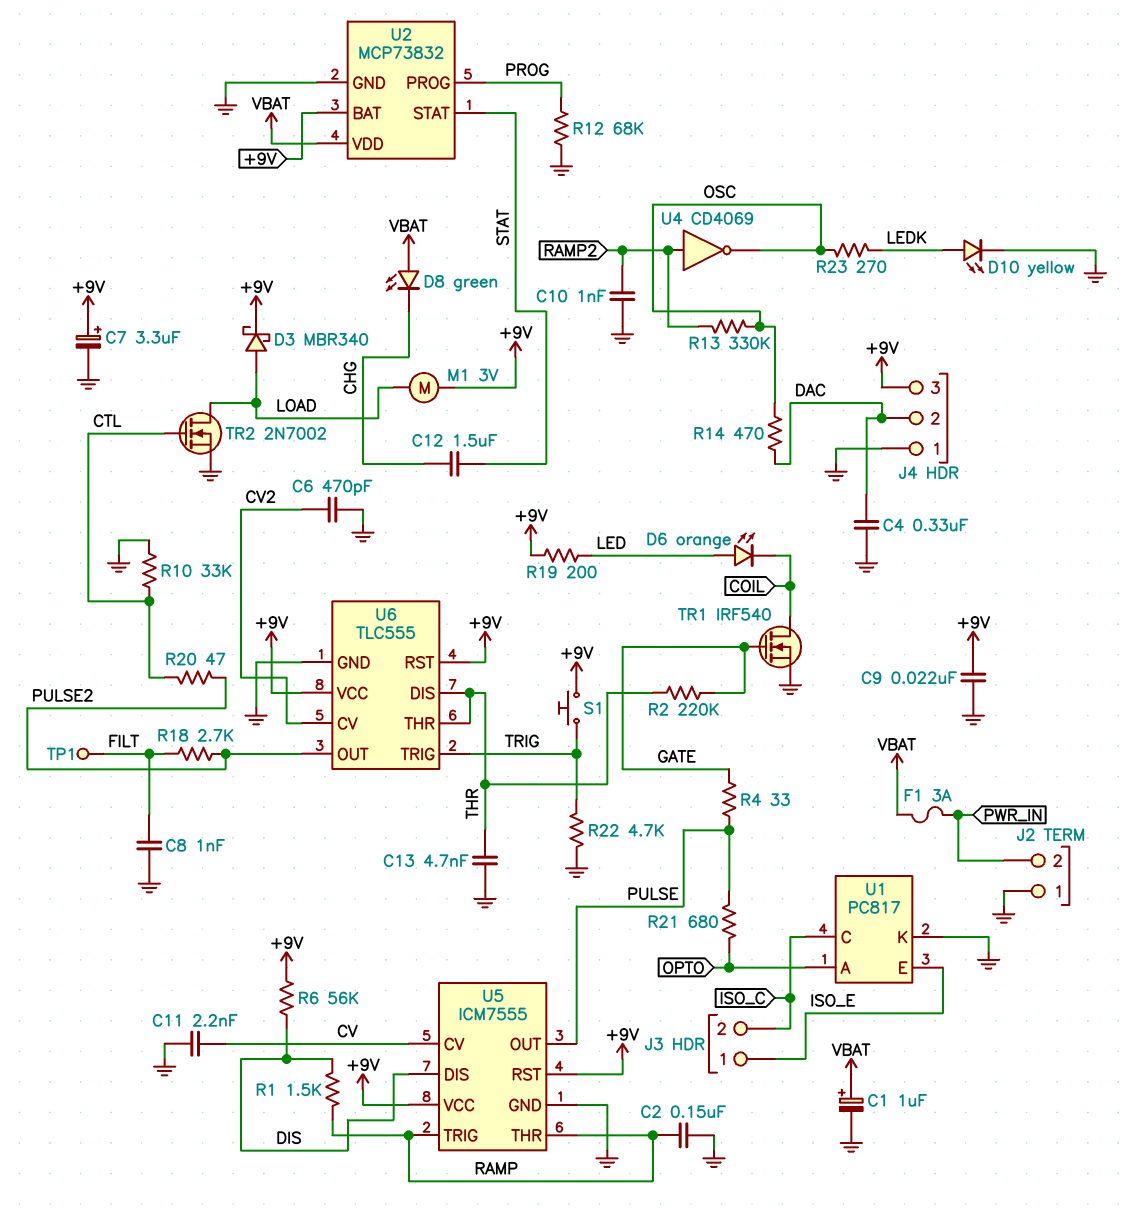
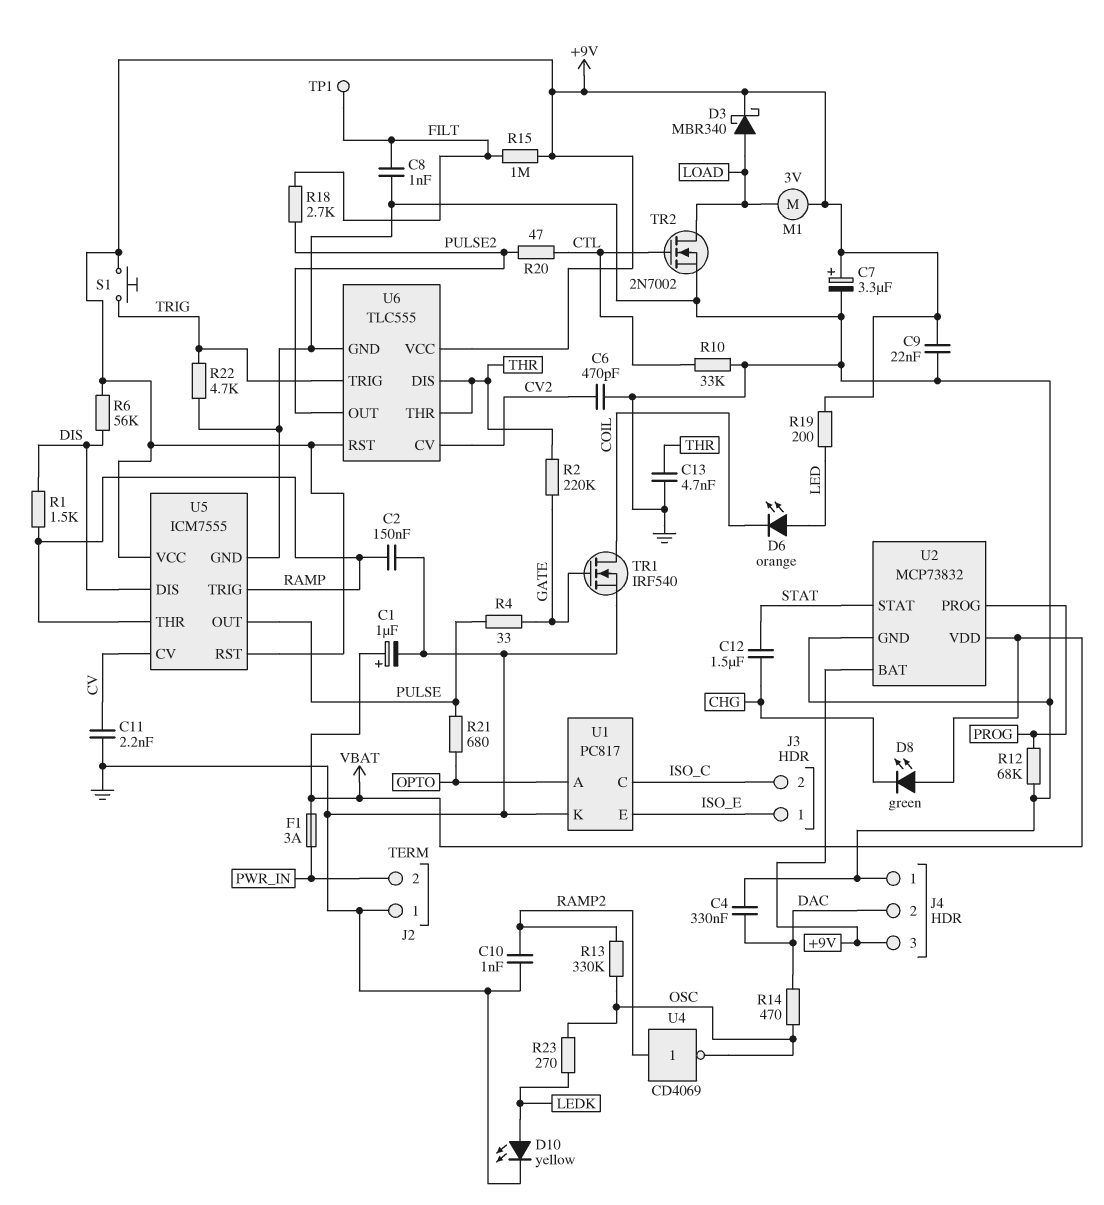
R15: none -> 1M (+9V, FILT)

